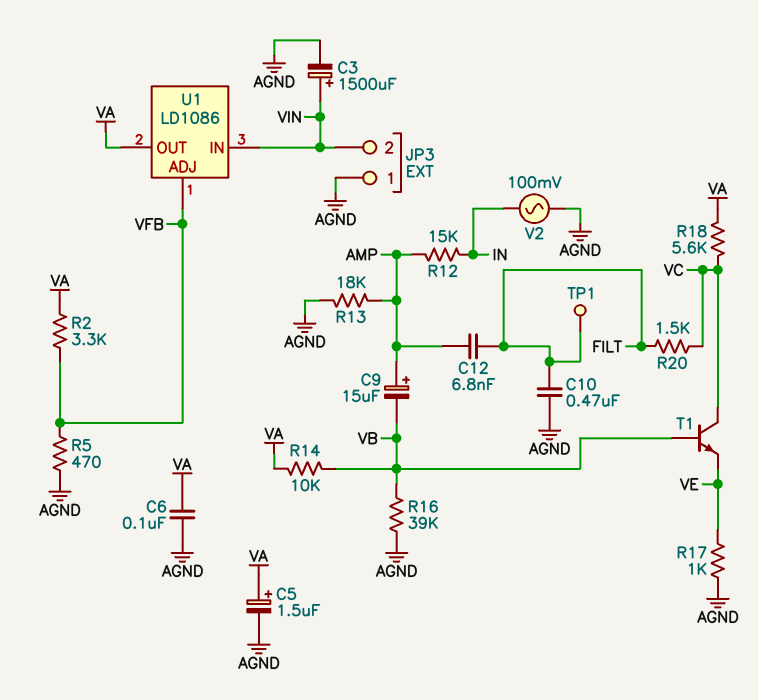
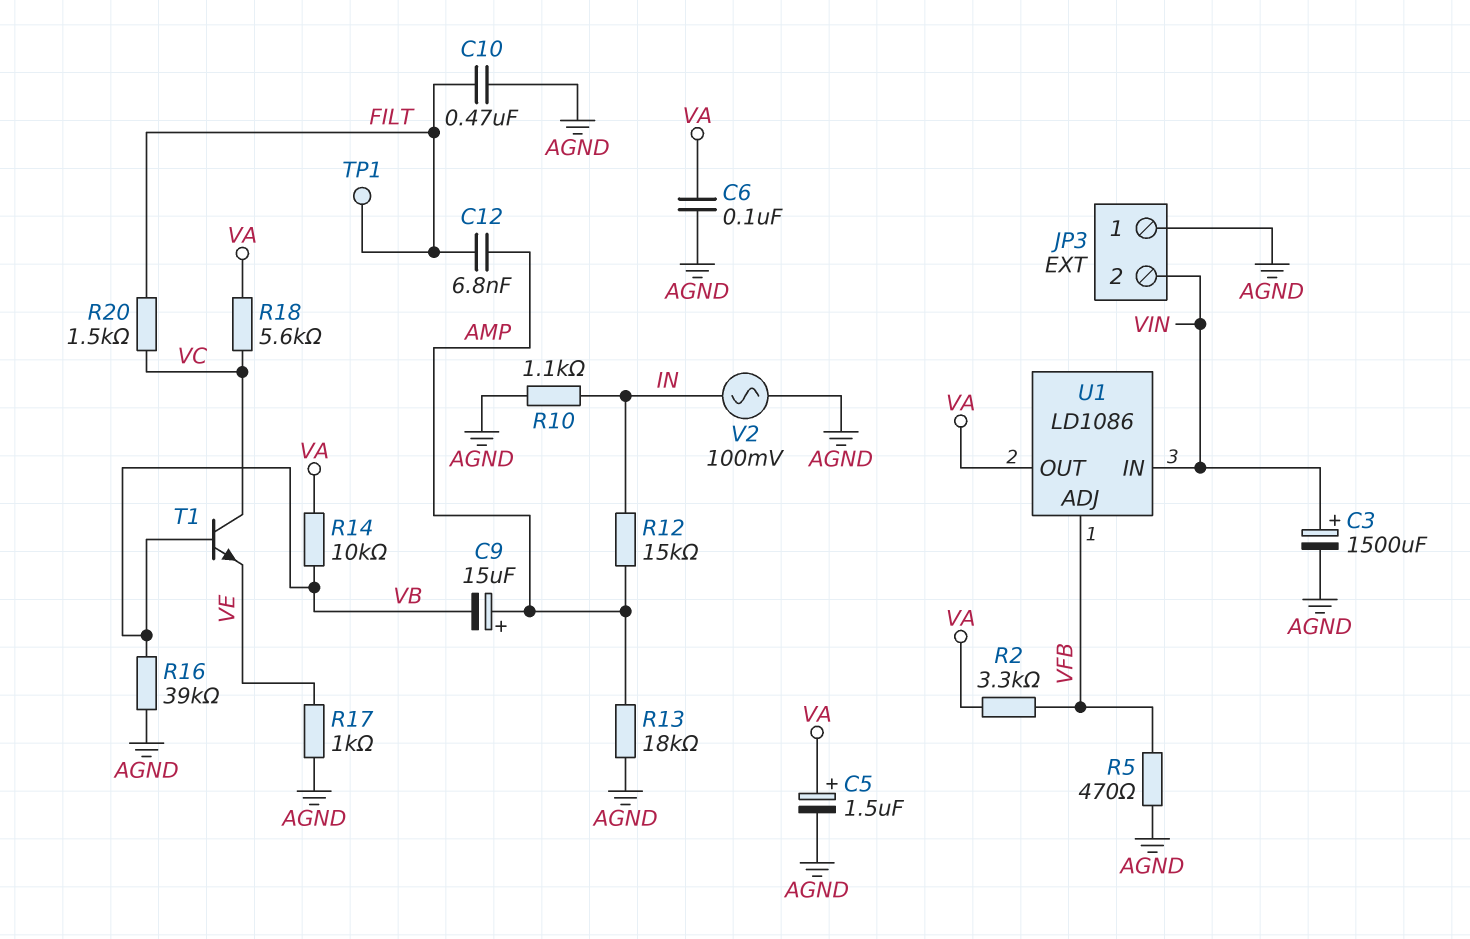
R10: none -> 1.1k (AGND, IN)

